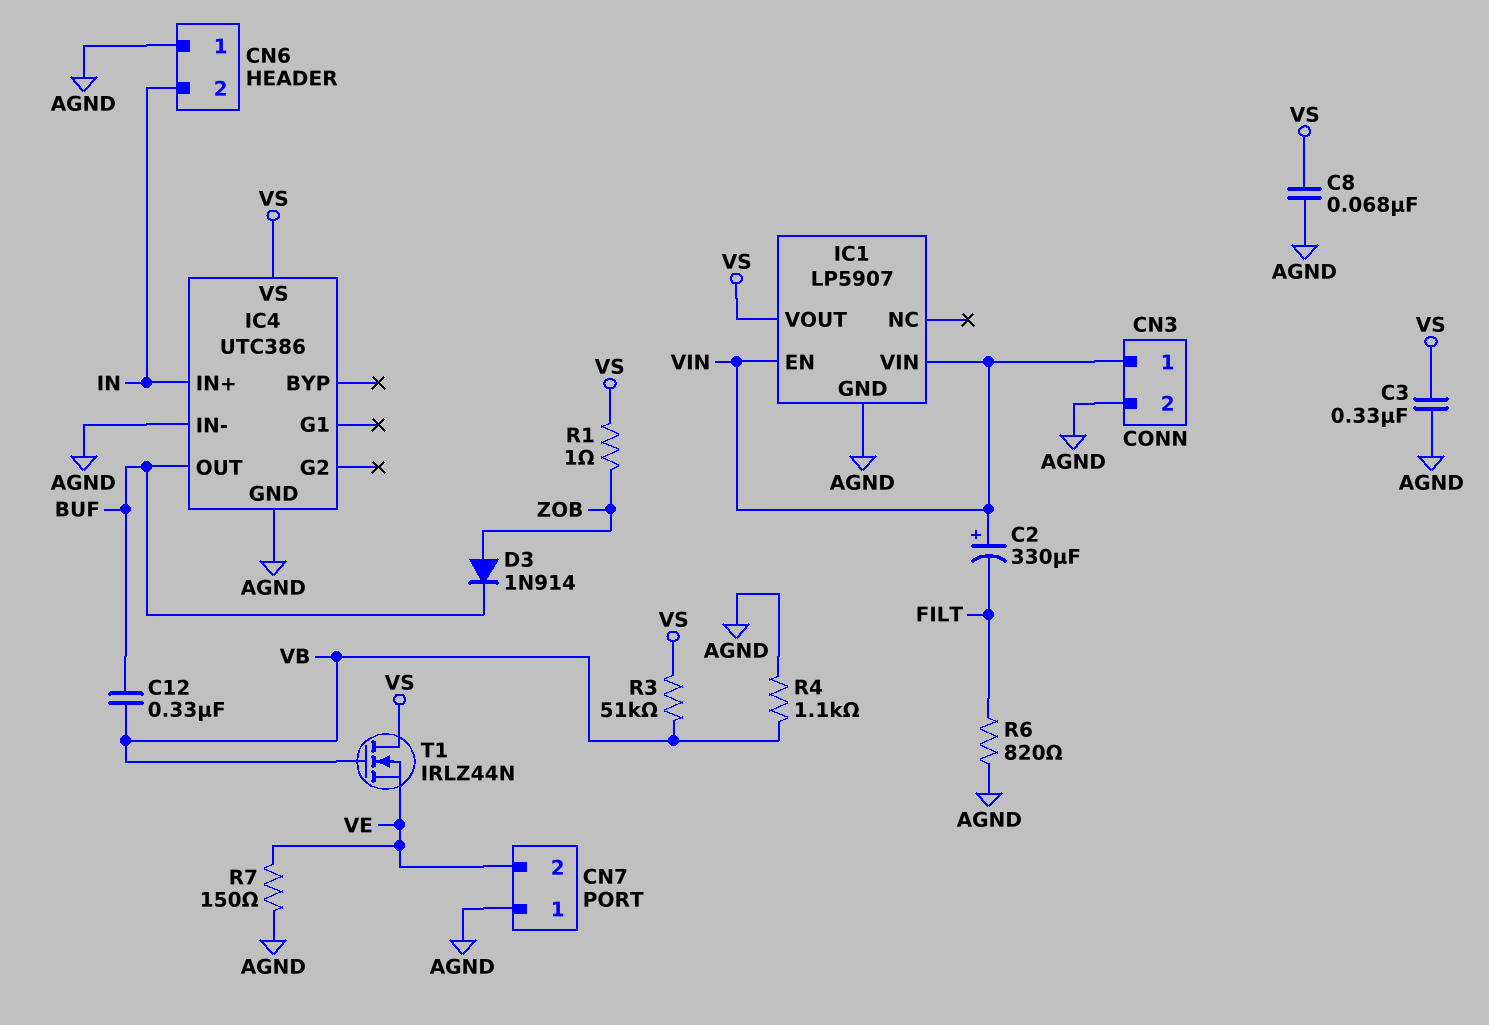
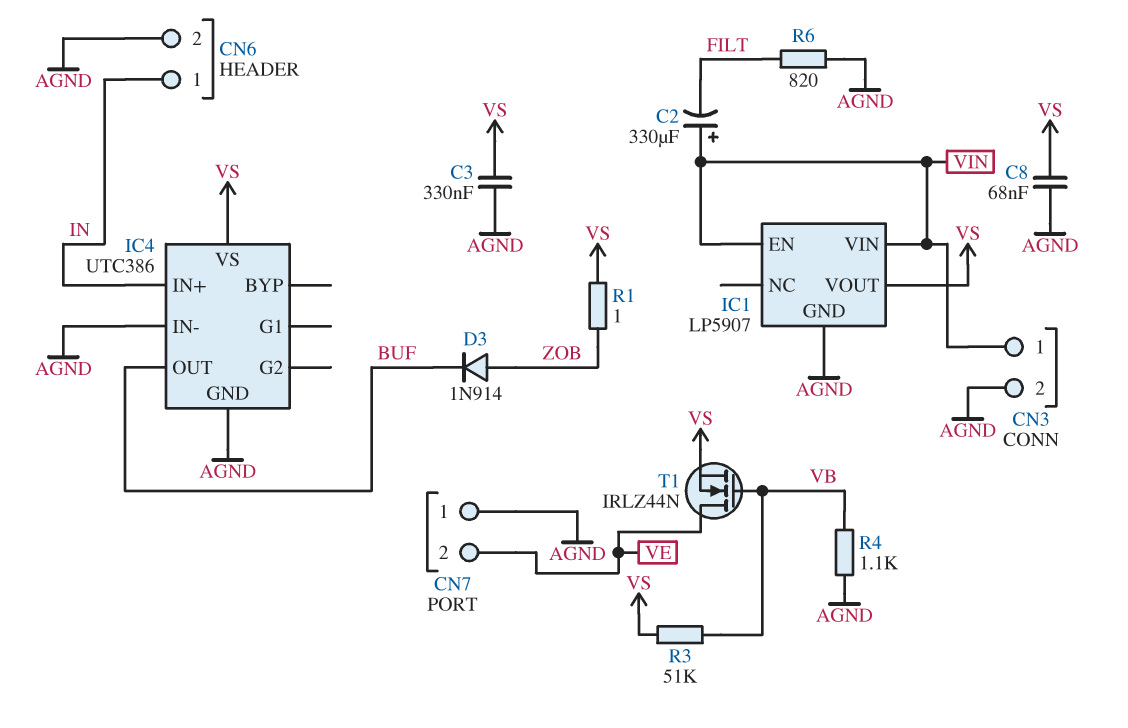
C12: 330nF (BUF, VB) -> none
CN6 pin 1: AGND -> IN
CN6 pin 2: IN -> AGND
R7: 150 (AGND, VE) -> none
T1: NMOS IRLZ44N (G VB, D VS, S VE) -> NMOS IRLZ44N (G VB, D VE, S VS)

